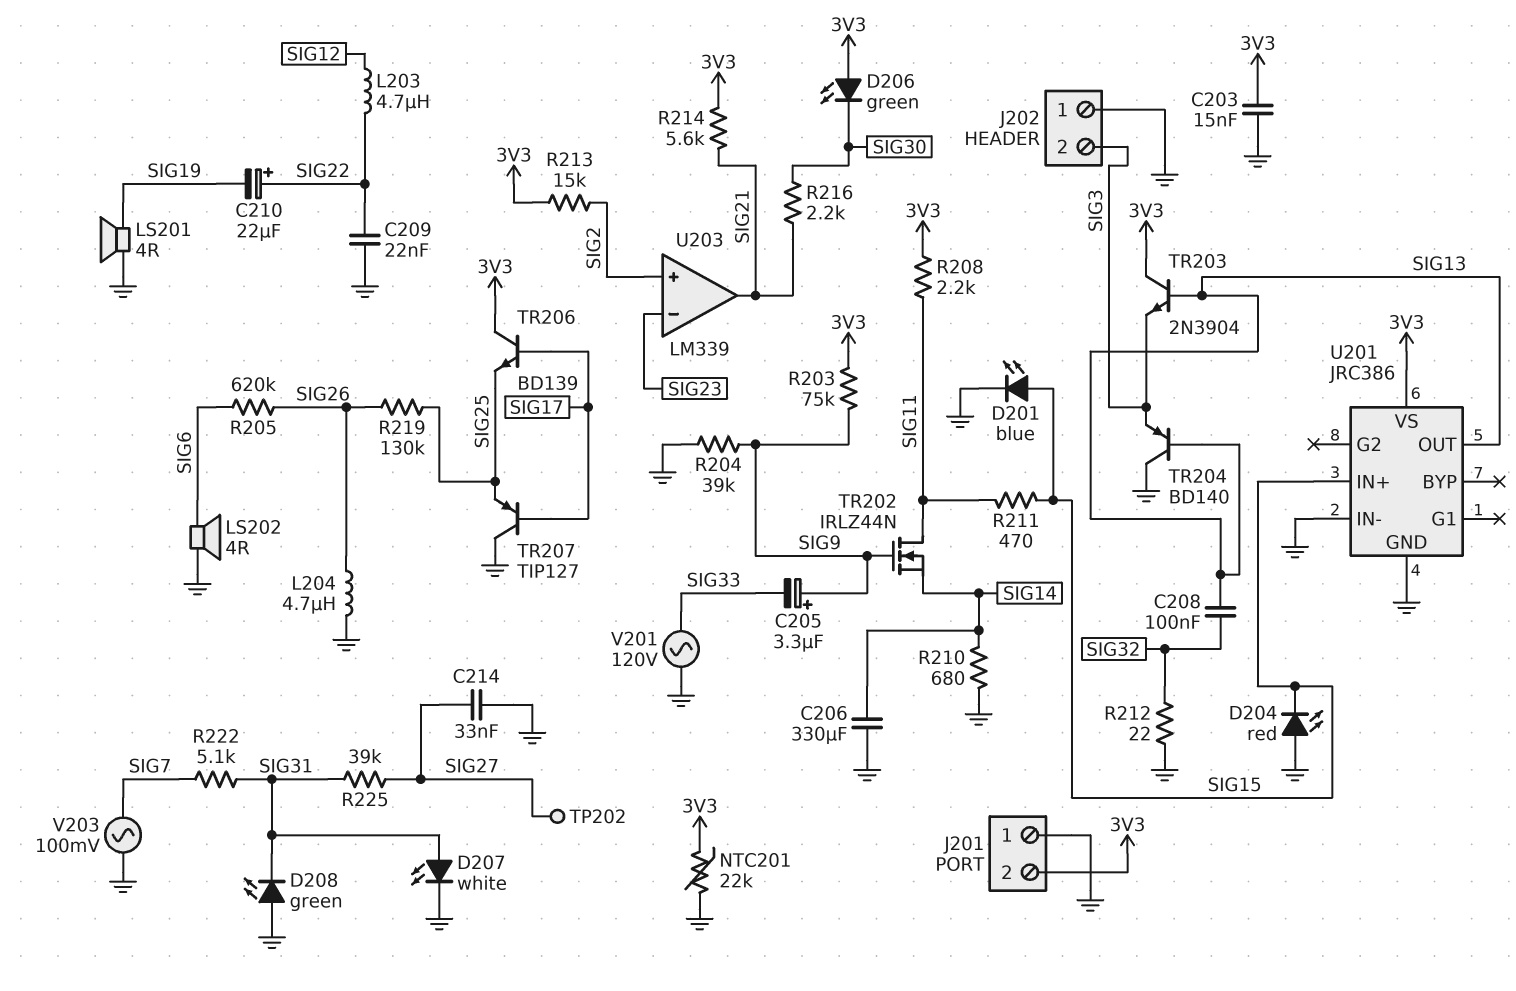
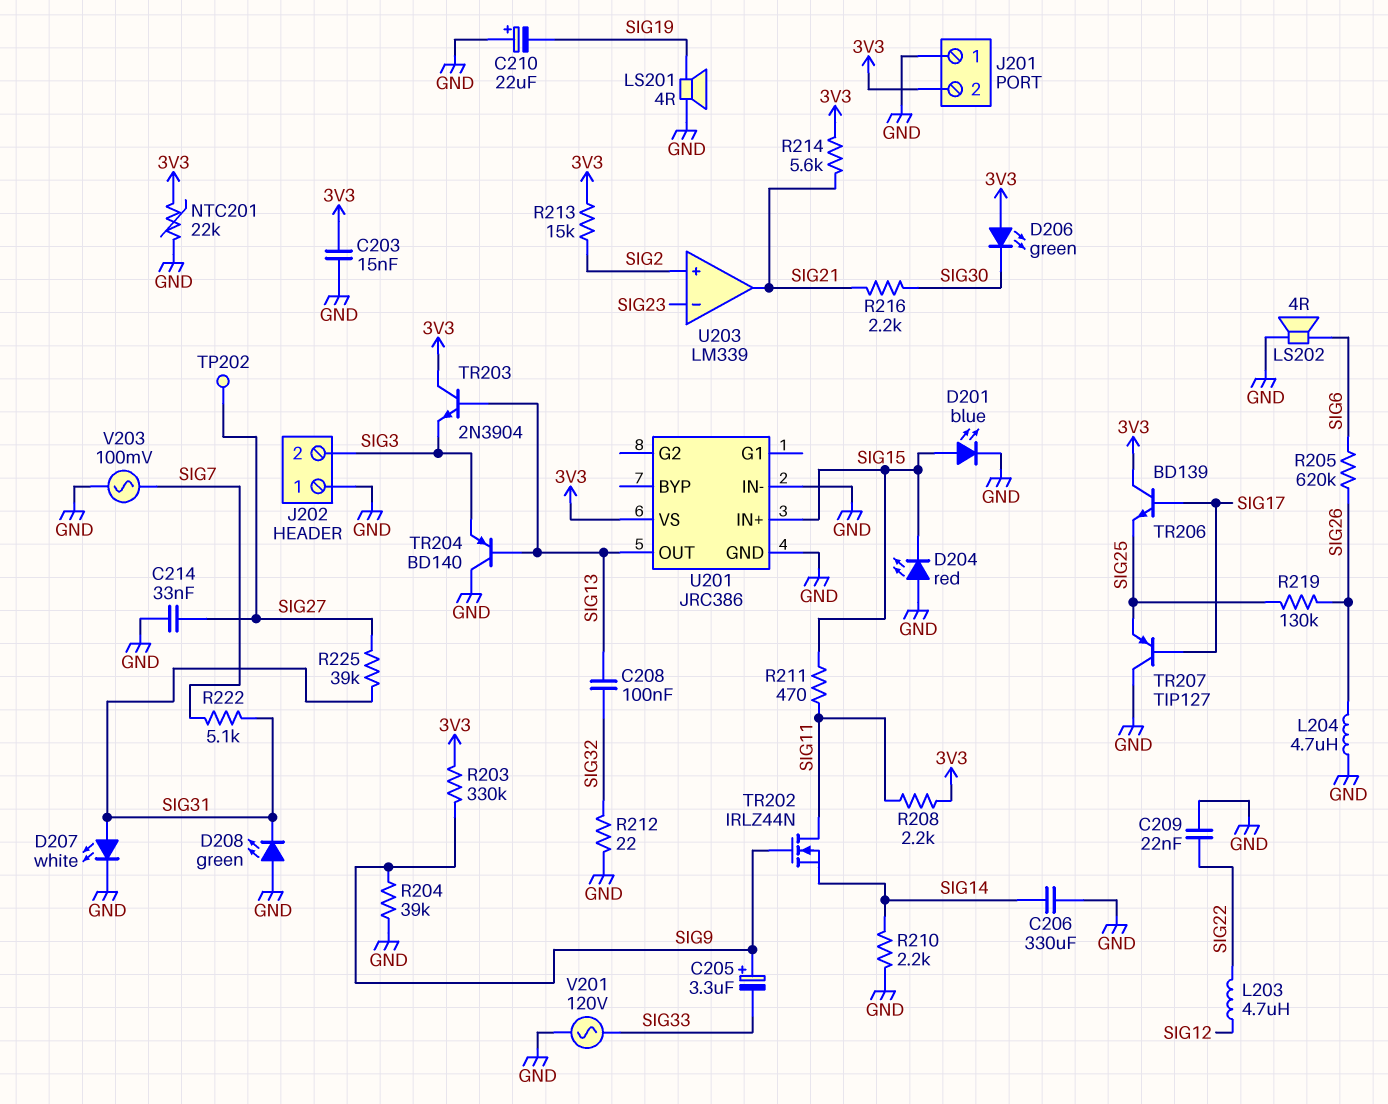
C210: 22uF (plus SIG22, minus SIG19) -> 22uF (plus GND, minus SIG19)
R203: 75k (3V3, SIG9) -> 330k (3V3, SIG9)
R210: 680 (GND, SIG14) -> 2.2k (GND, SIG14)

